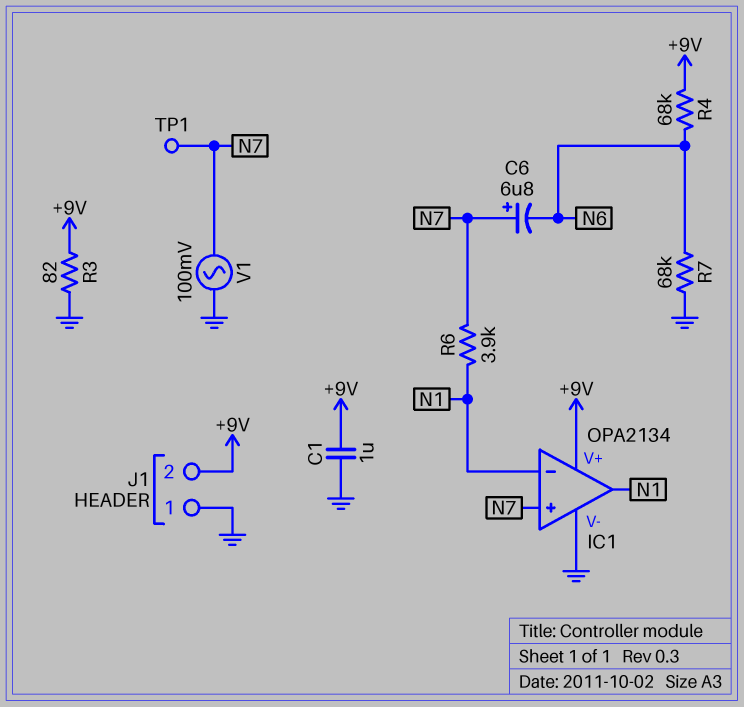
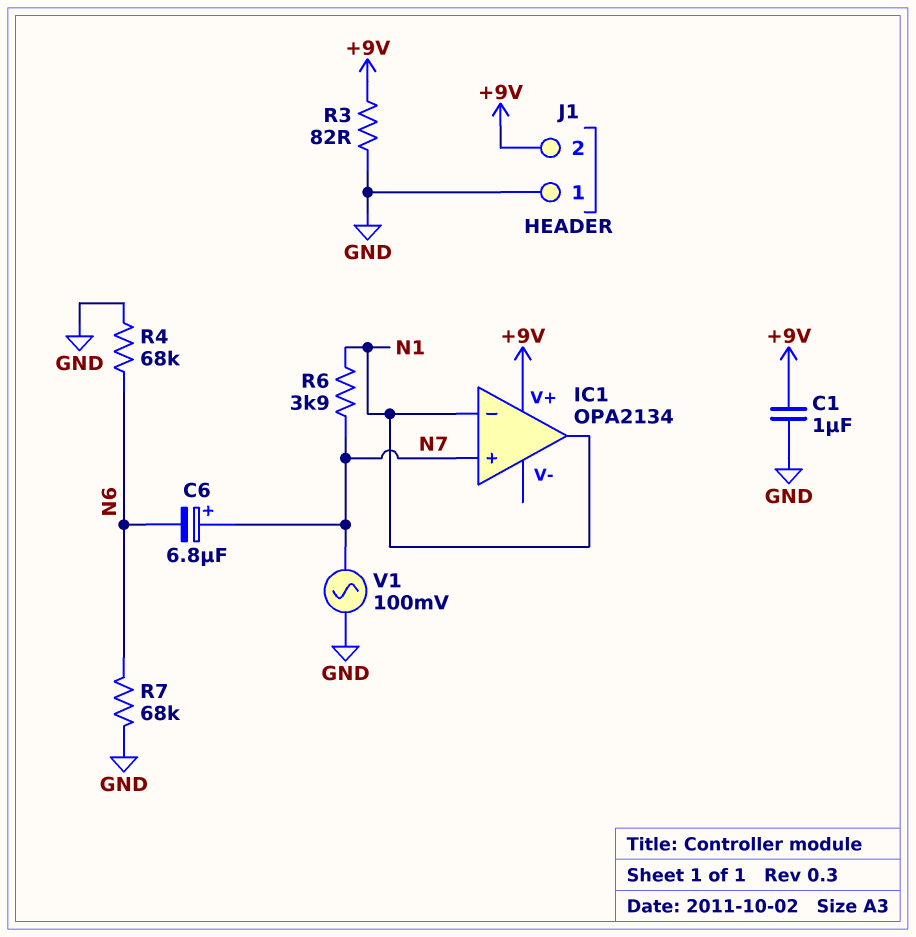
IC1 pin V-: GND -> none
R4: 68k (+9V, N6) -> 68k (GND, N6)
TP1: test point (N7) -> none

